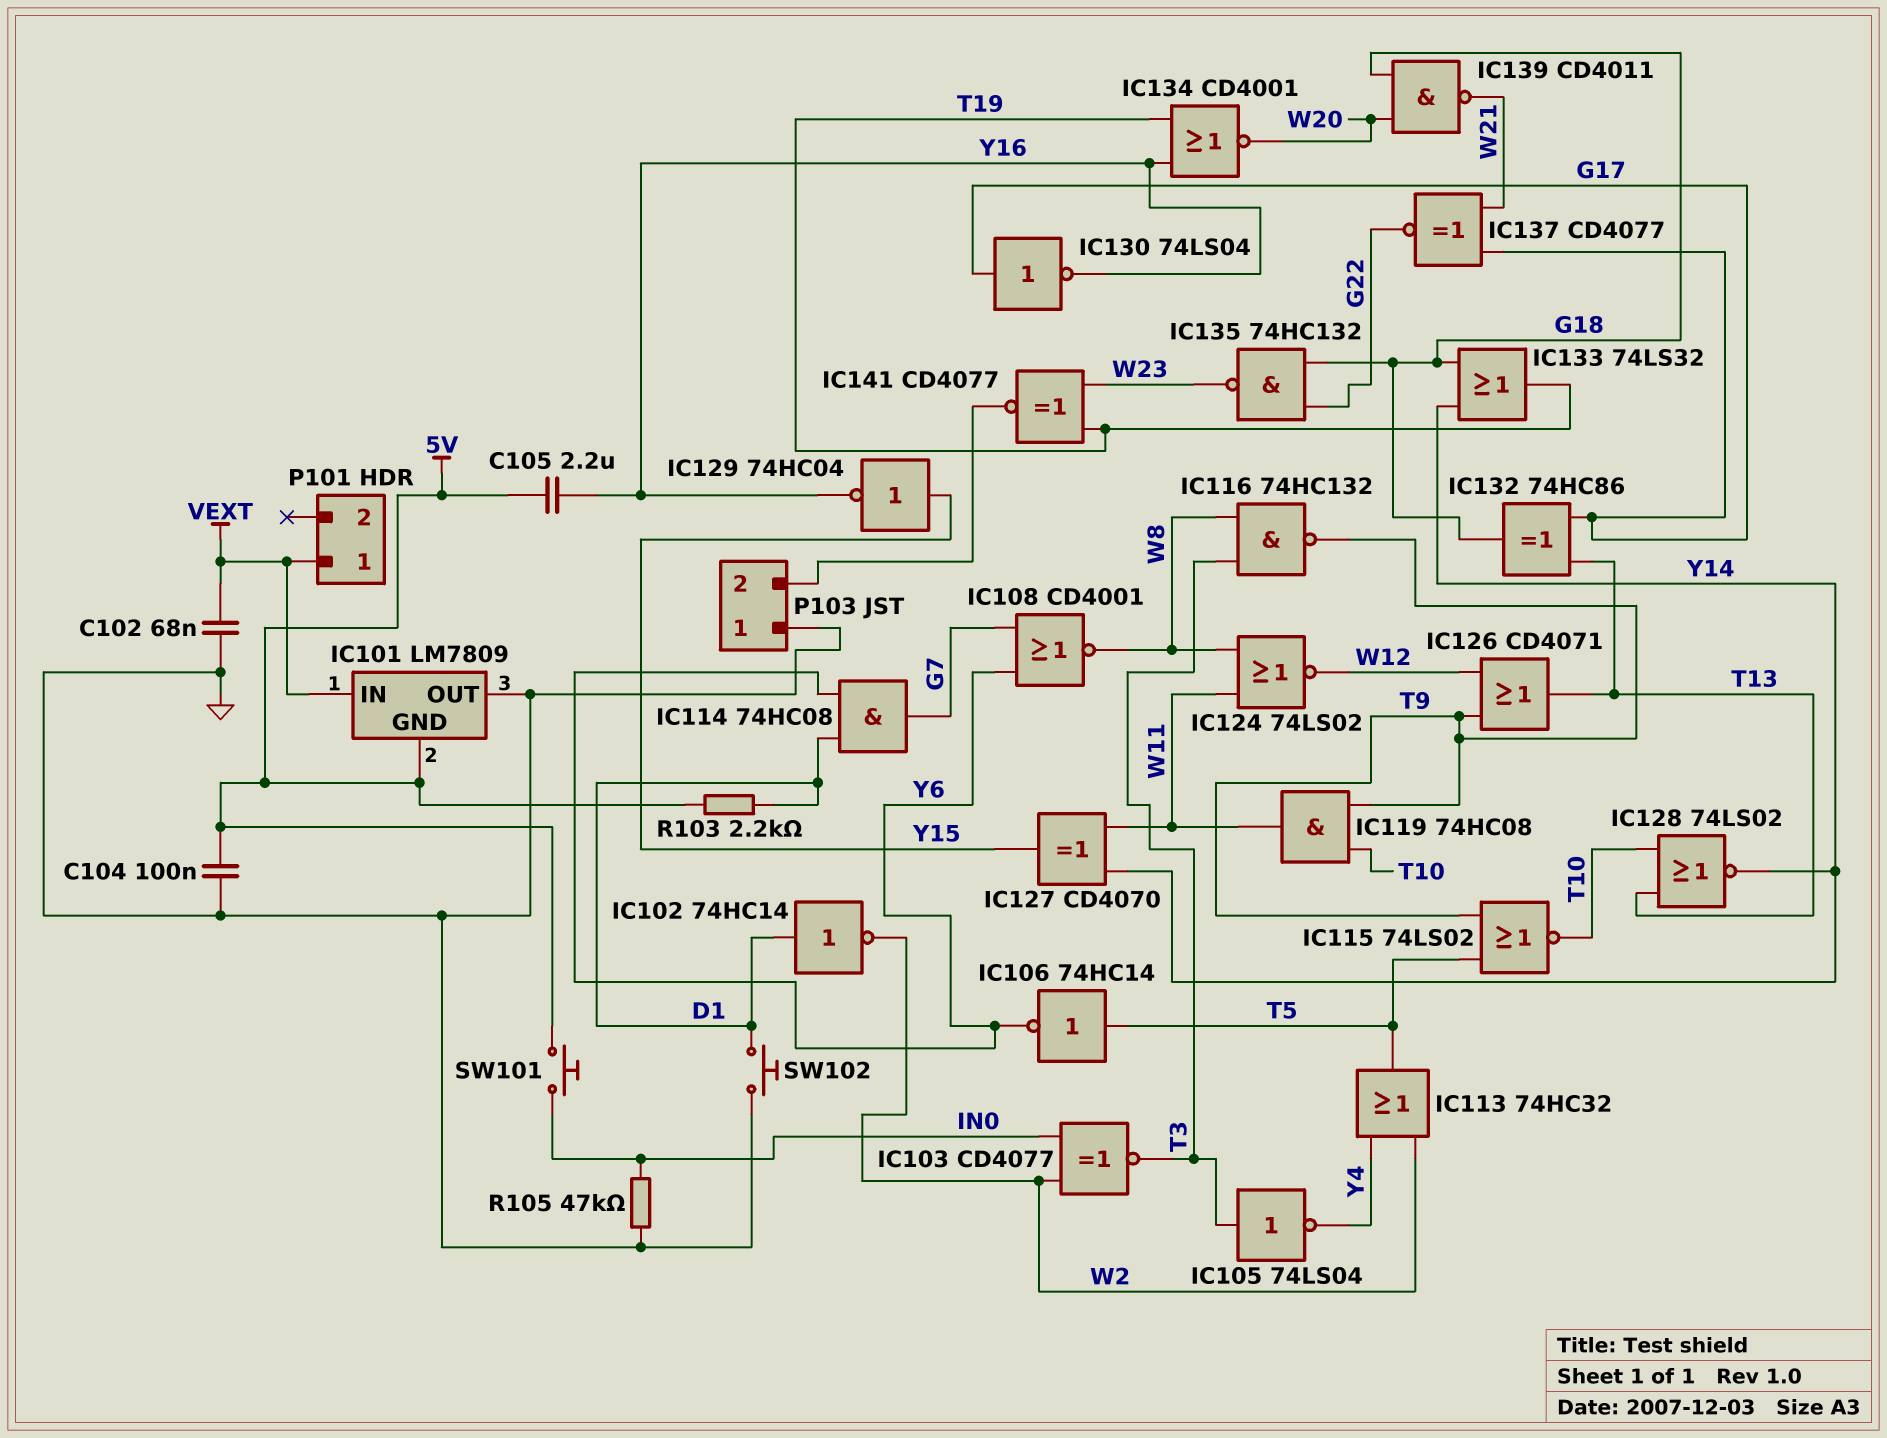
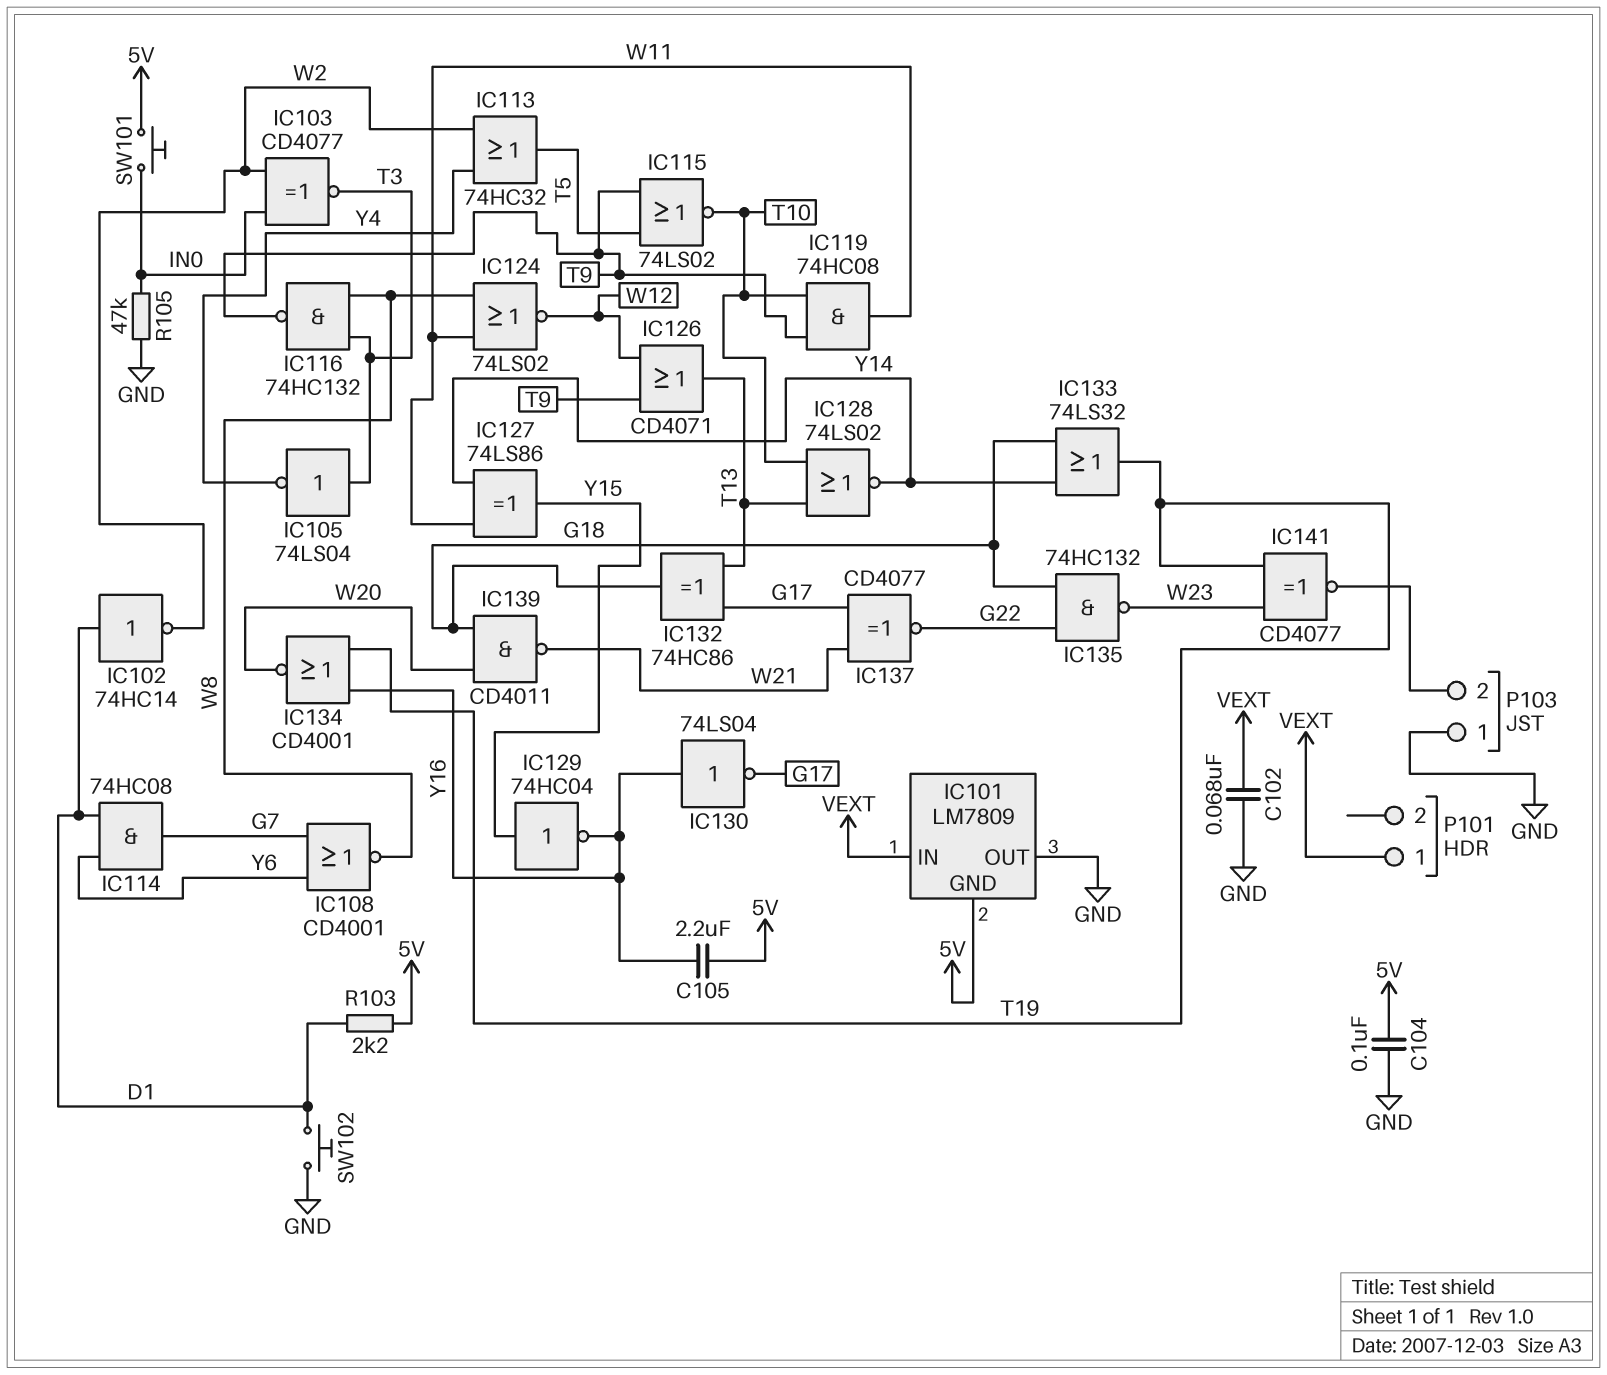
IC106: NOT 74HC14 (in T5, out Y6) -> none
IC127: XOR CD4070 (in W11, in Y14, out Y15) -> XOR 74LS86 (in W11, in Y14, out Y15)
IC130: NOT 74LS04 (in G17, out Y16) -> NOT 74LS04 (in Y16, out G17)

